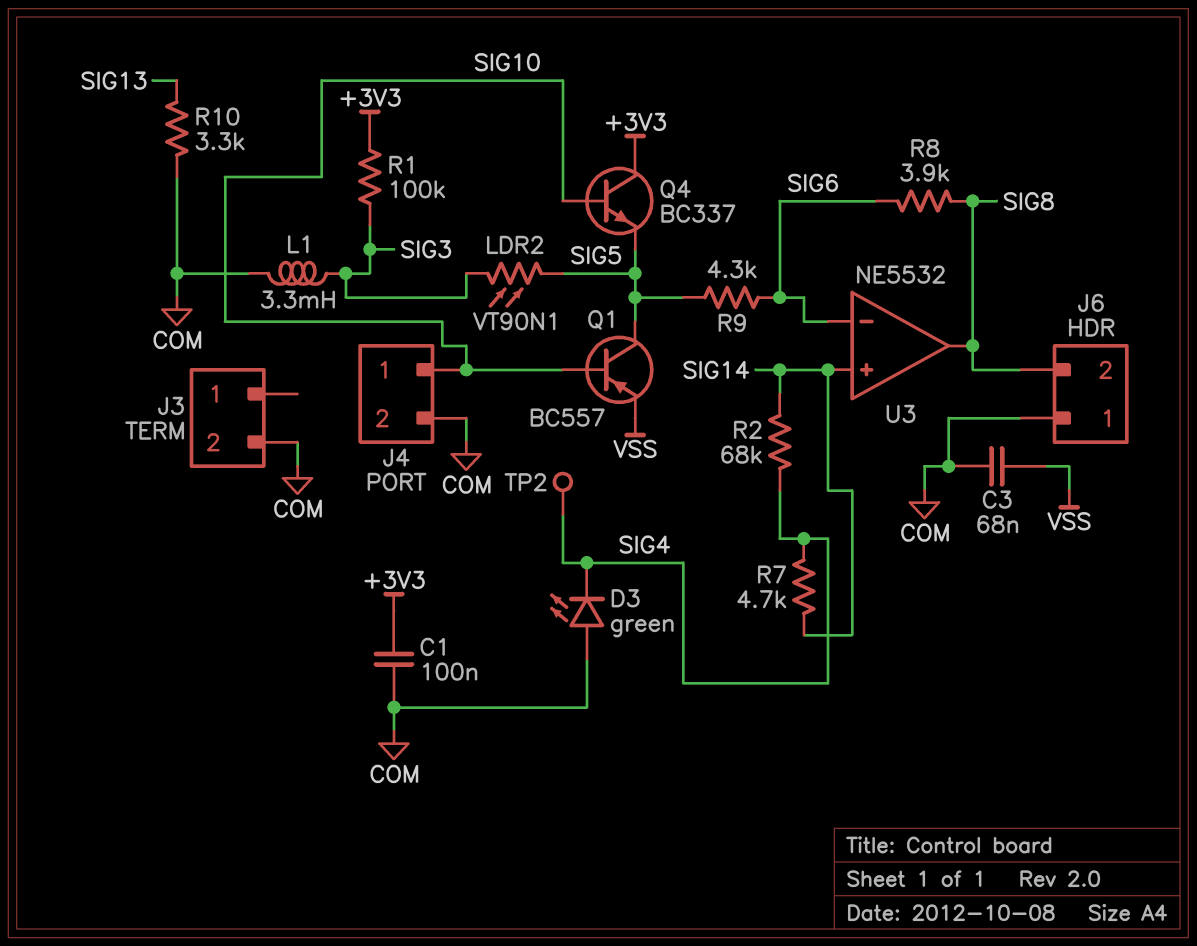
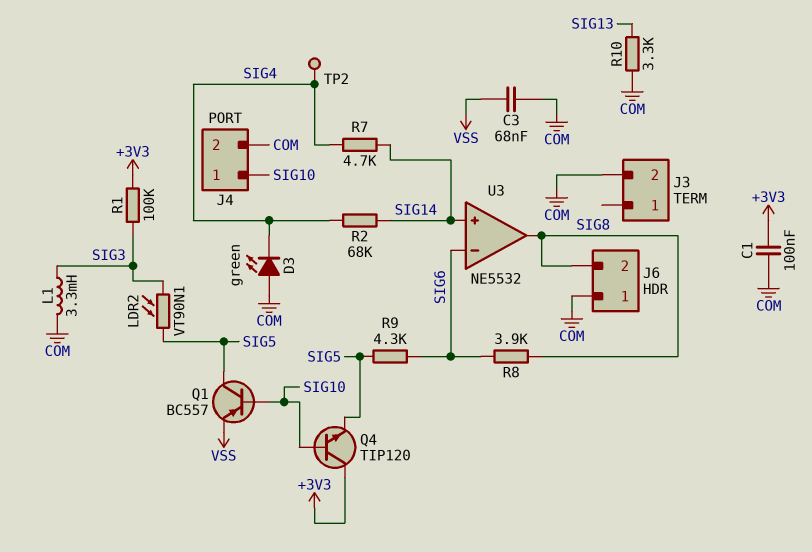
Q4: NPN BC337 (B SIG10, C +3V3, E SIG5) -> NPN TIP120 (B SIG10, C +3V3, E SIG5)

